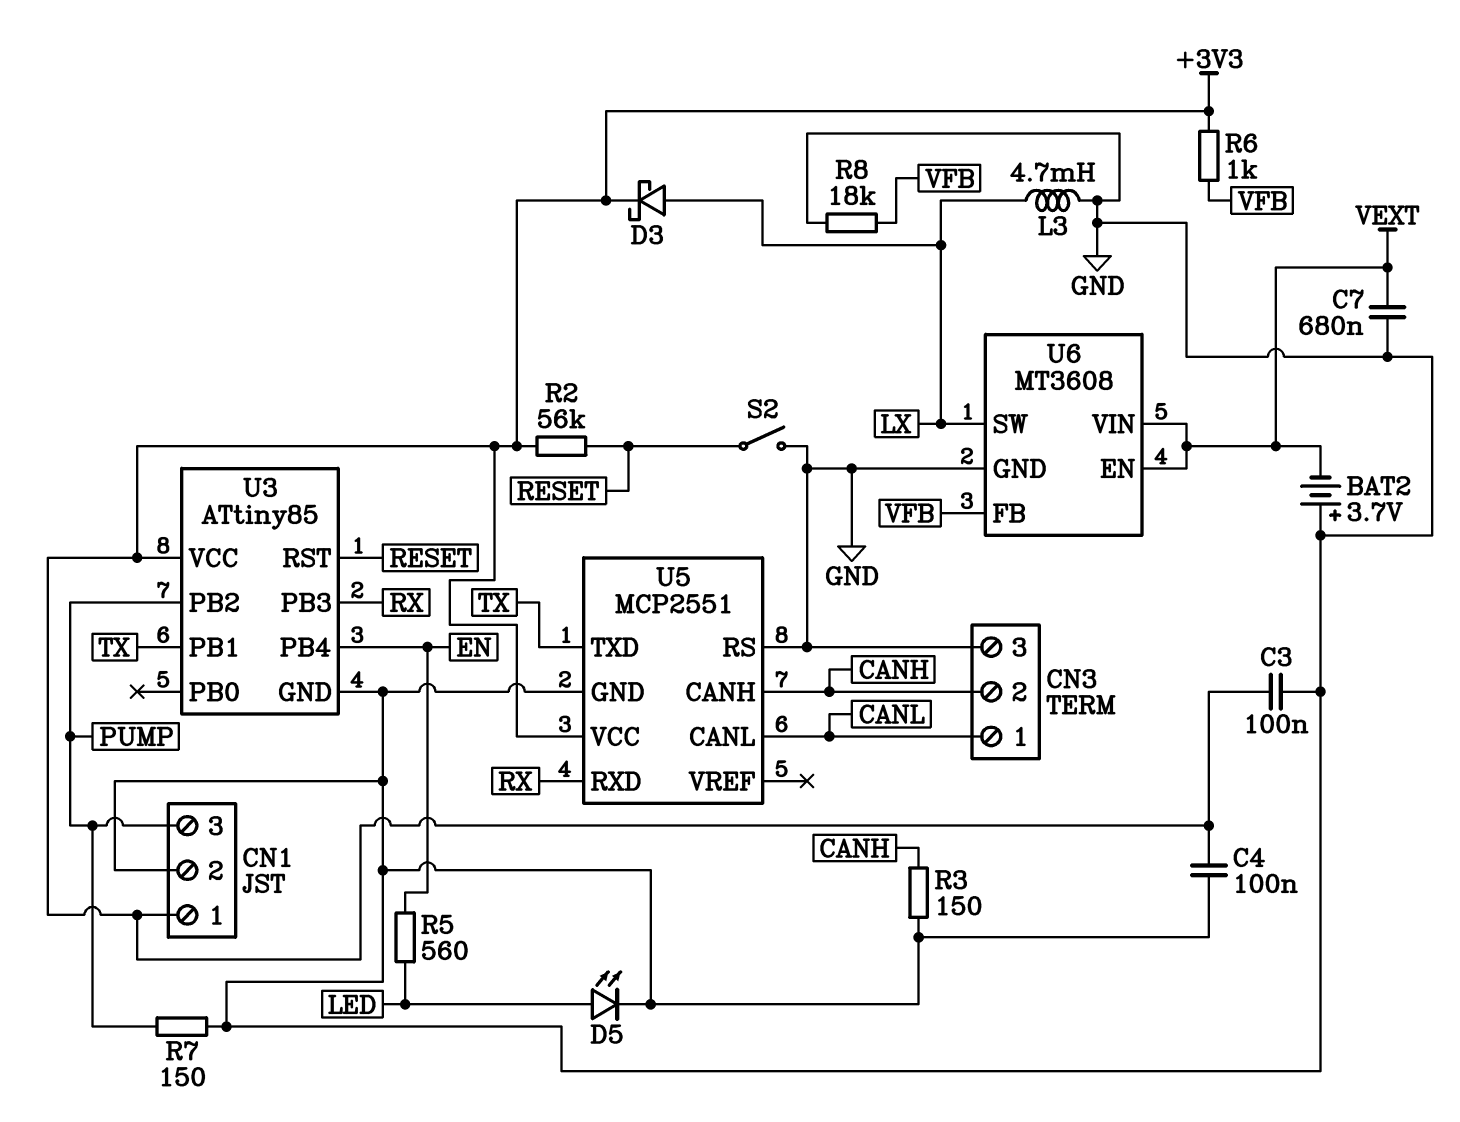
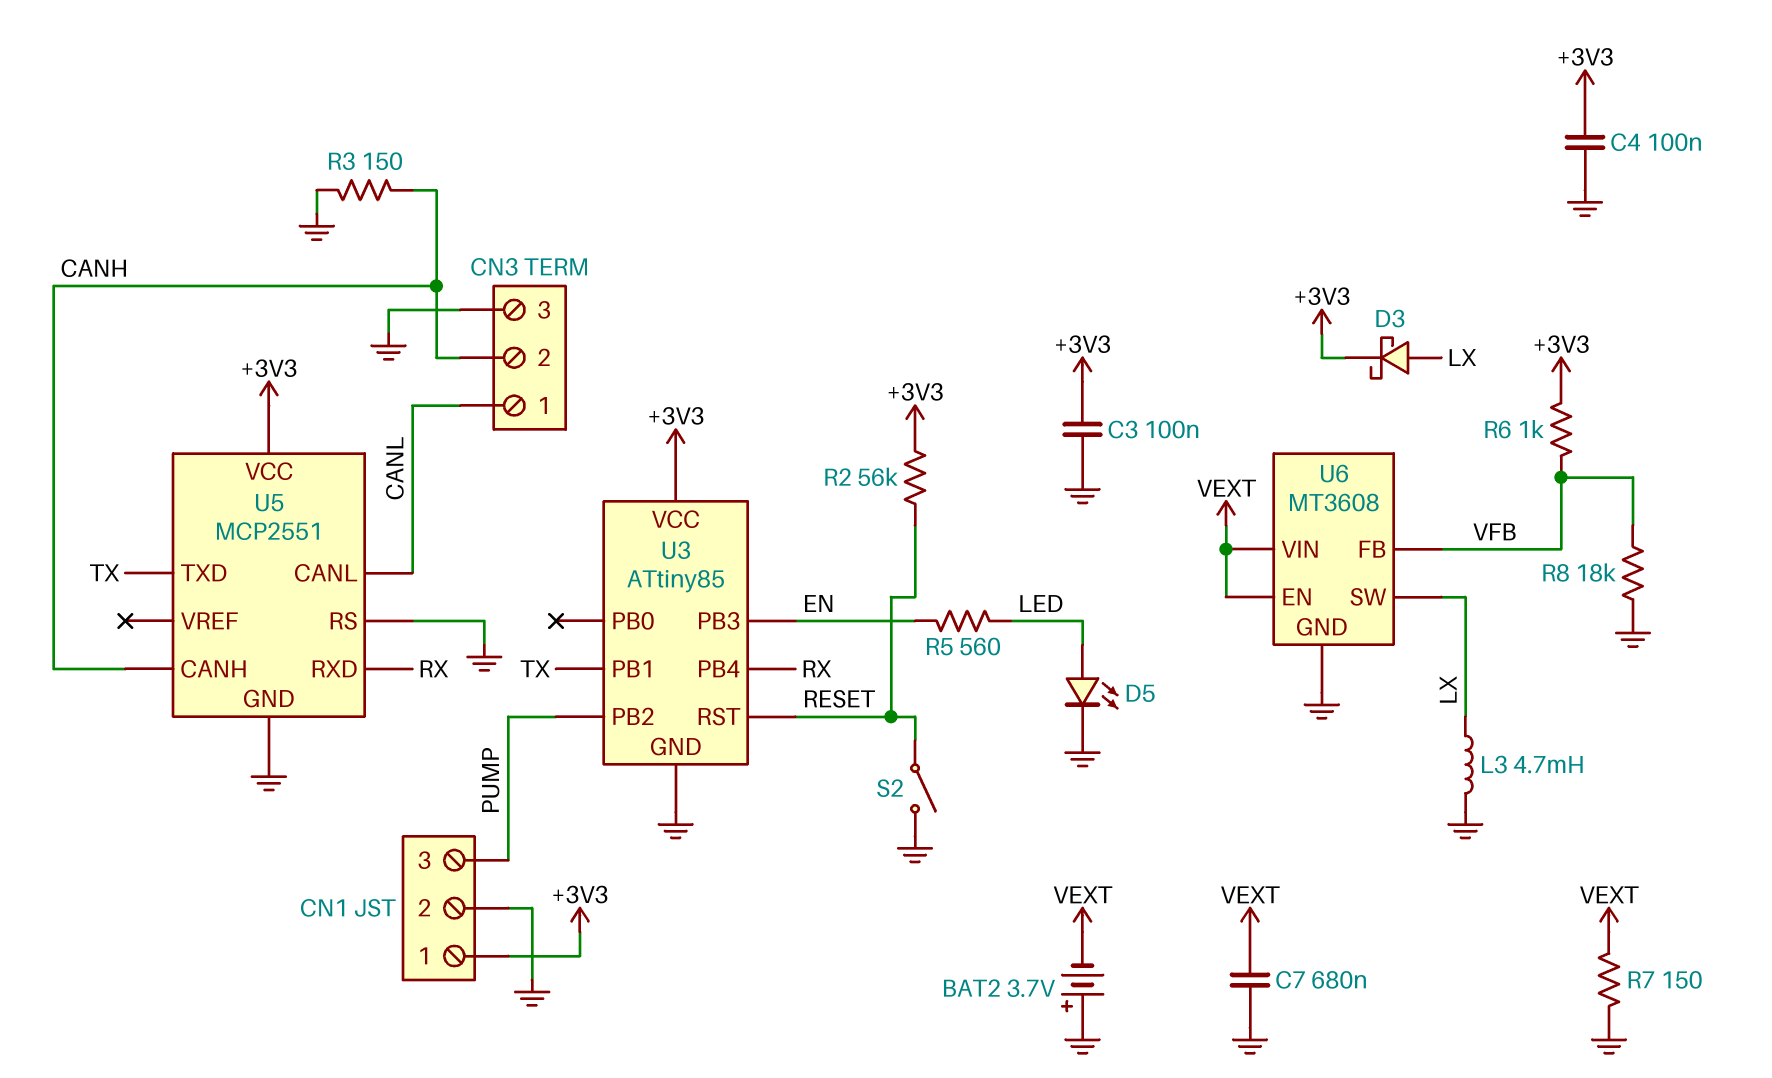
R7: 150 (GND, PUMP) -> 150 (GND, VEXT)
U3 pin PB3: RX -> EN
U3 pin PB4: EN -> RX

